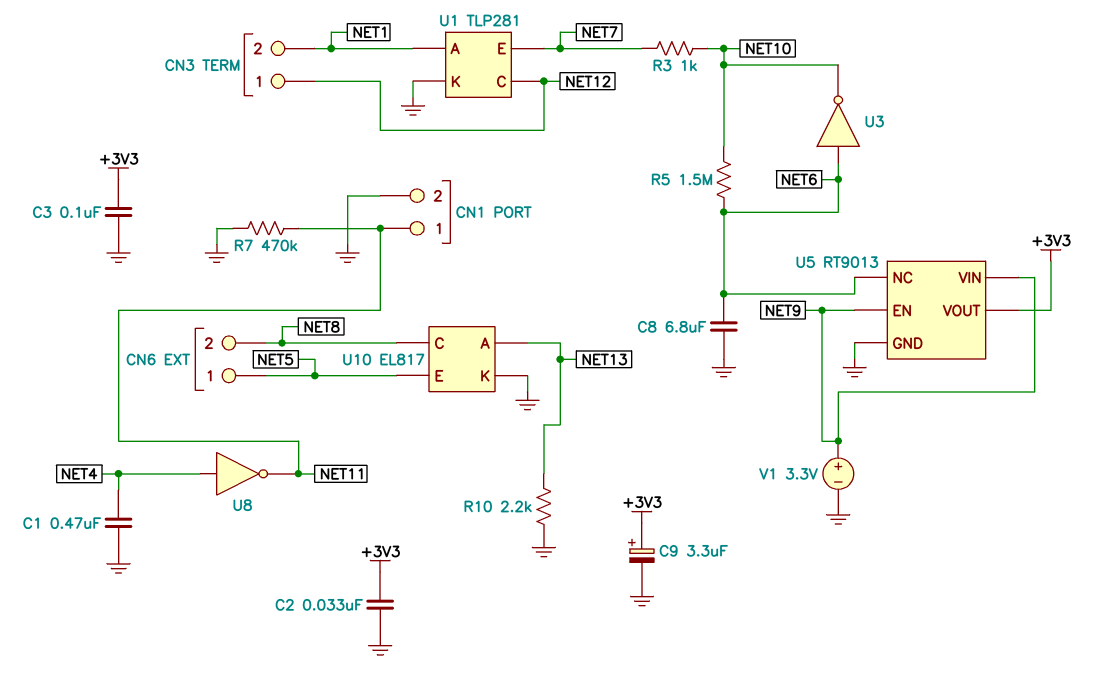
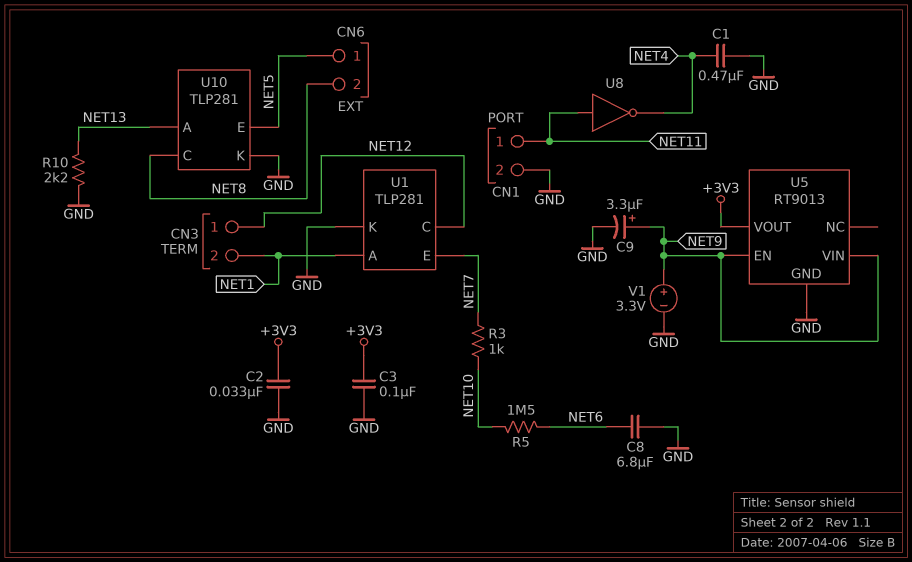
C9: 3.3uF (plus +3V3, minus GND) -> 3.3uF (plus NET9, minus GND)
R7: 470k (GND, NET11) -> none
U3: NOT (in NET6, out NET10) -> none
U5 pin NC: NET6 -> none
U8: NOT (in NET4, out NET11) -> NOT (in NET11, out NET4)
U10: EL817 -> TLP281

